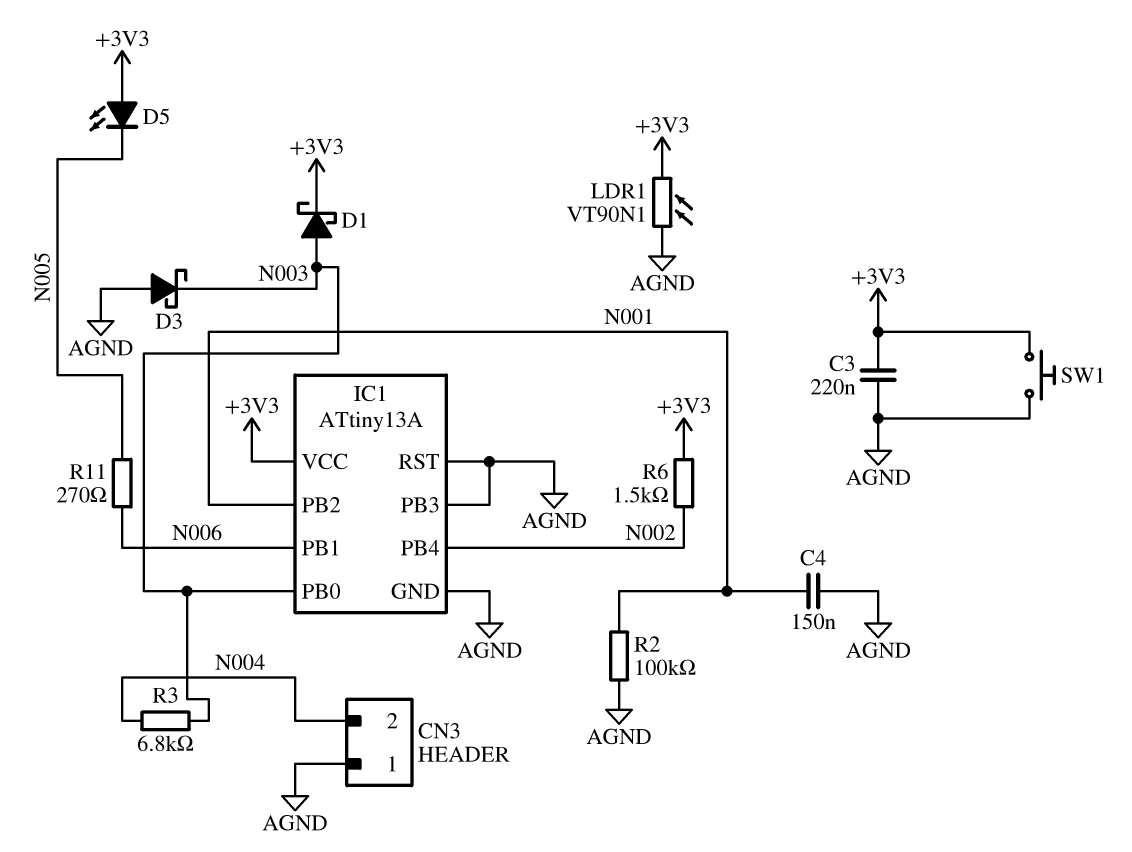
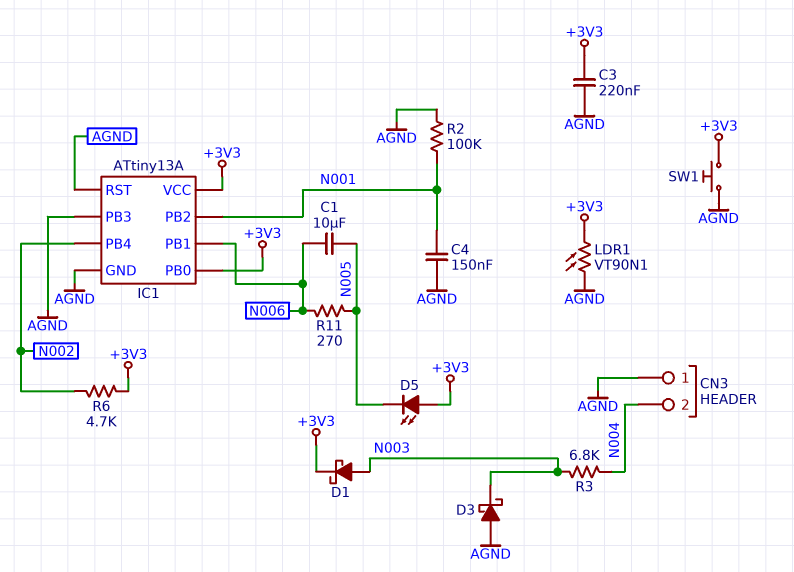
C1: none -> 10uF (N005, N006)
IC1 pin PB0: N003 -> +3V3
R6: 1.5k (+3V3, N002) -> 4.7k (+3V3, N002)

